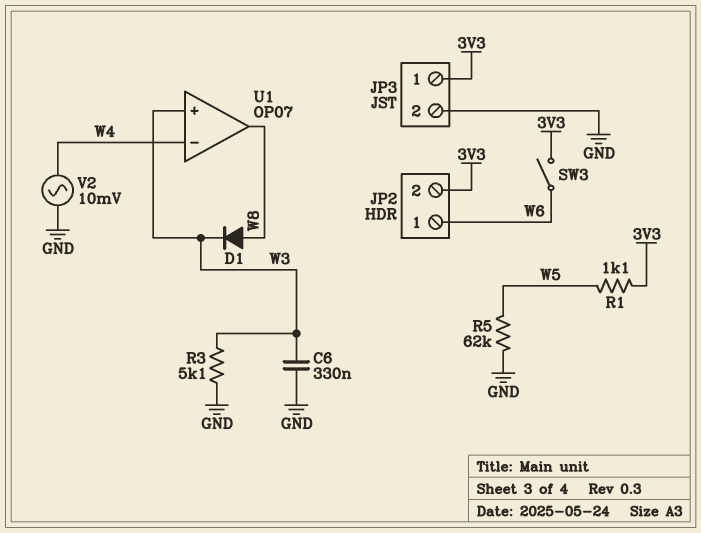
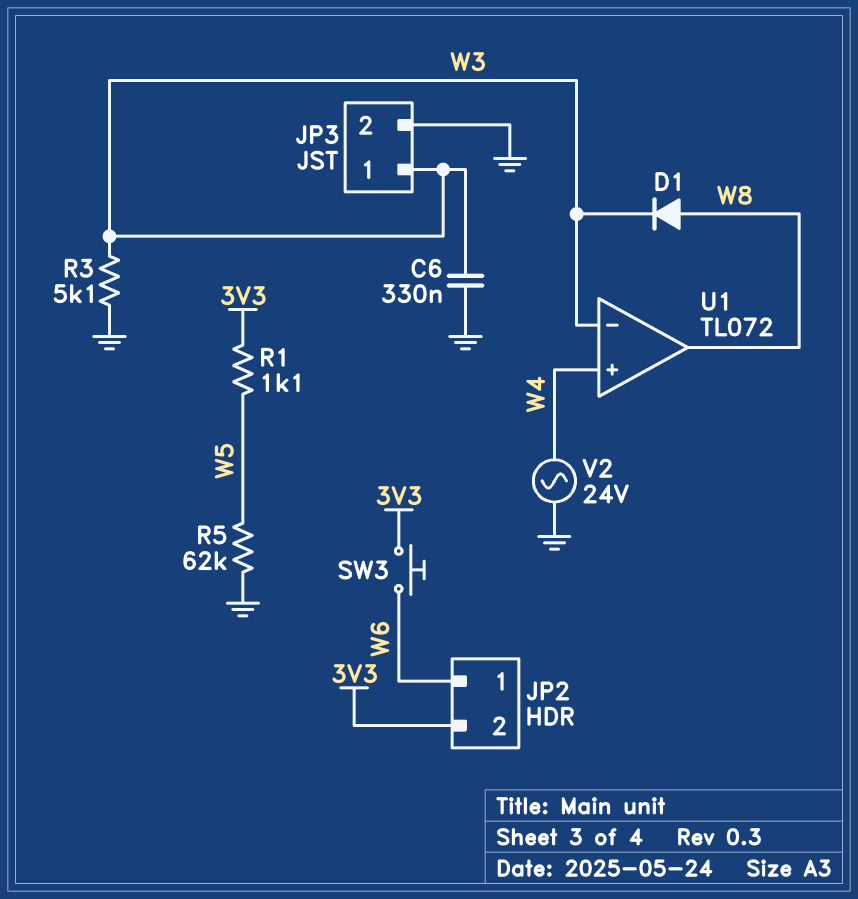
JP3 pin 1: 3V3 -> W3
SW3: switch (3V3, W6) -> button (3V3, W6)
U1: OP07 -> TL072
U1 pin in+: W3 -> W4
U1 pin in-: W4 -> W3
V2: AC 10mV (GND, W4) -> AC 24V (GND, W4)

